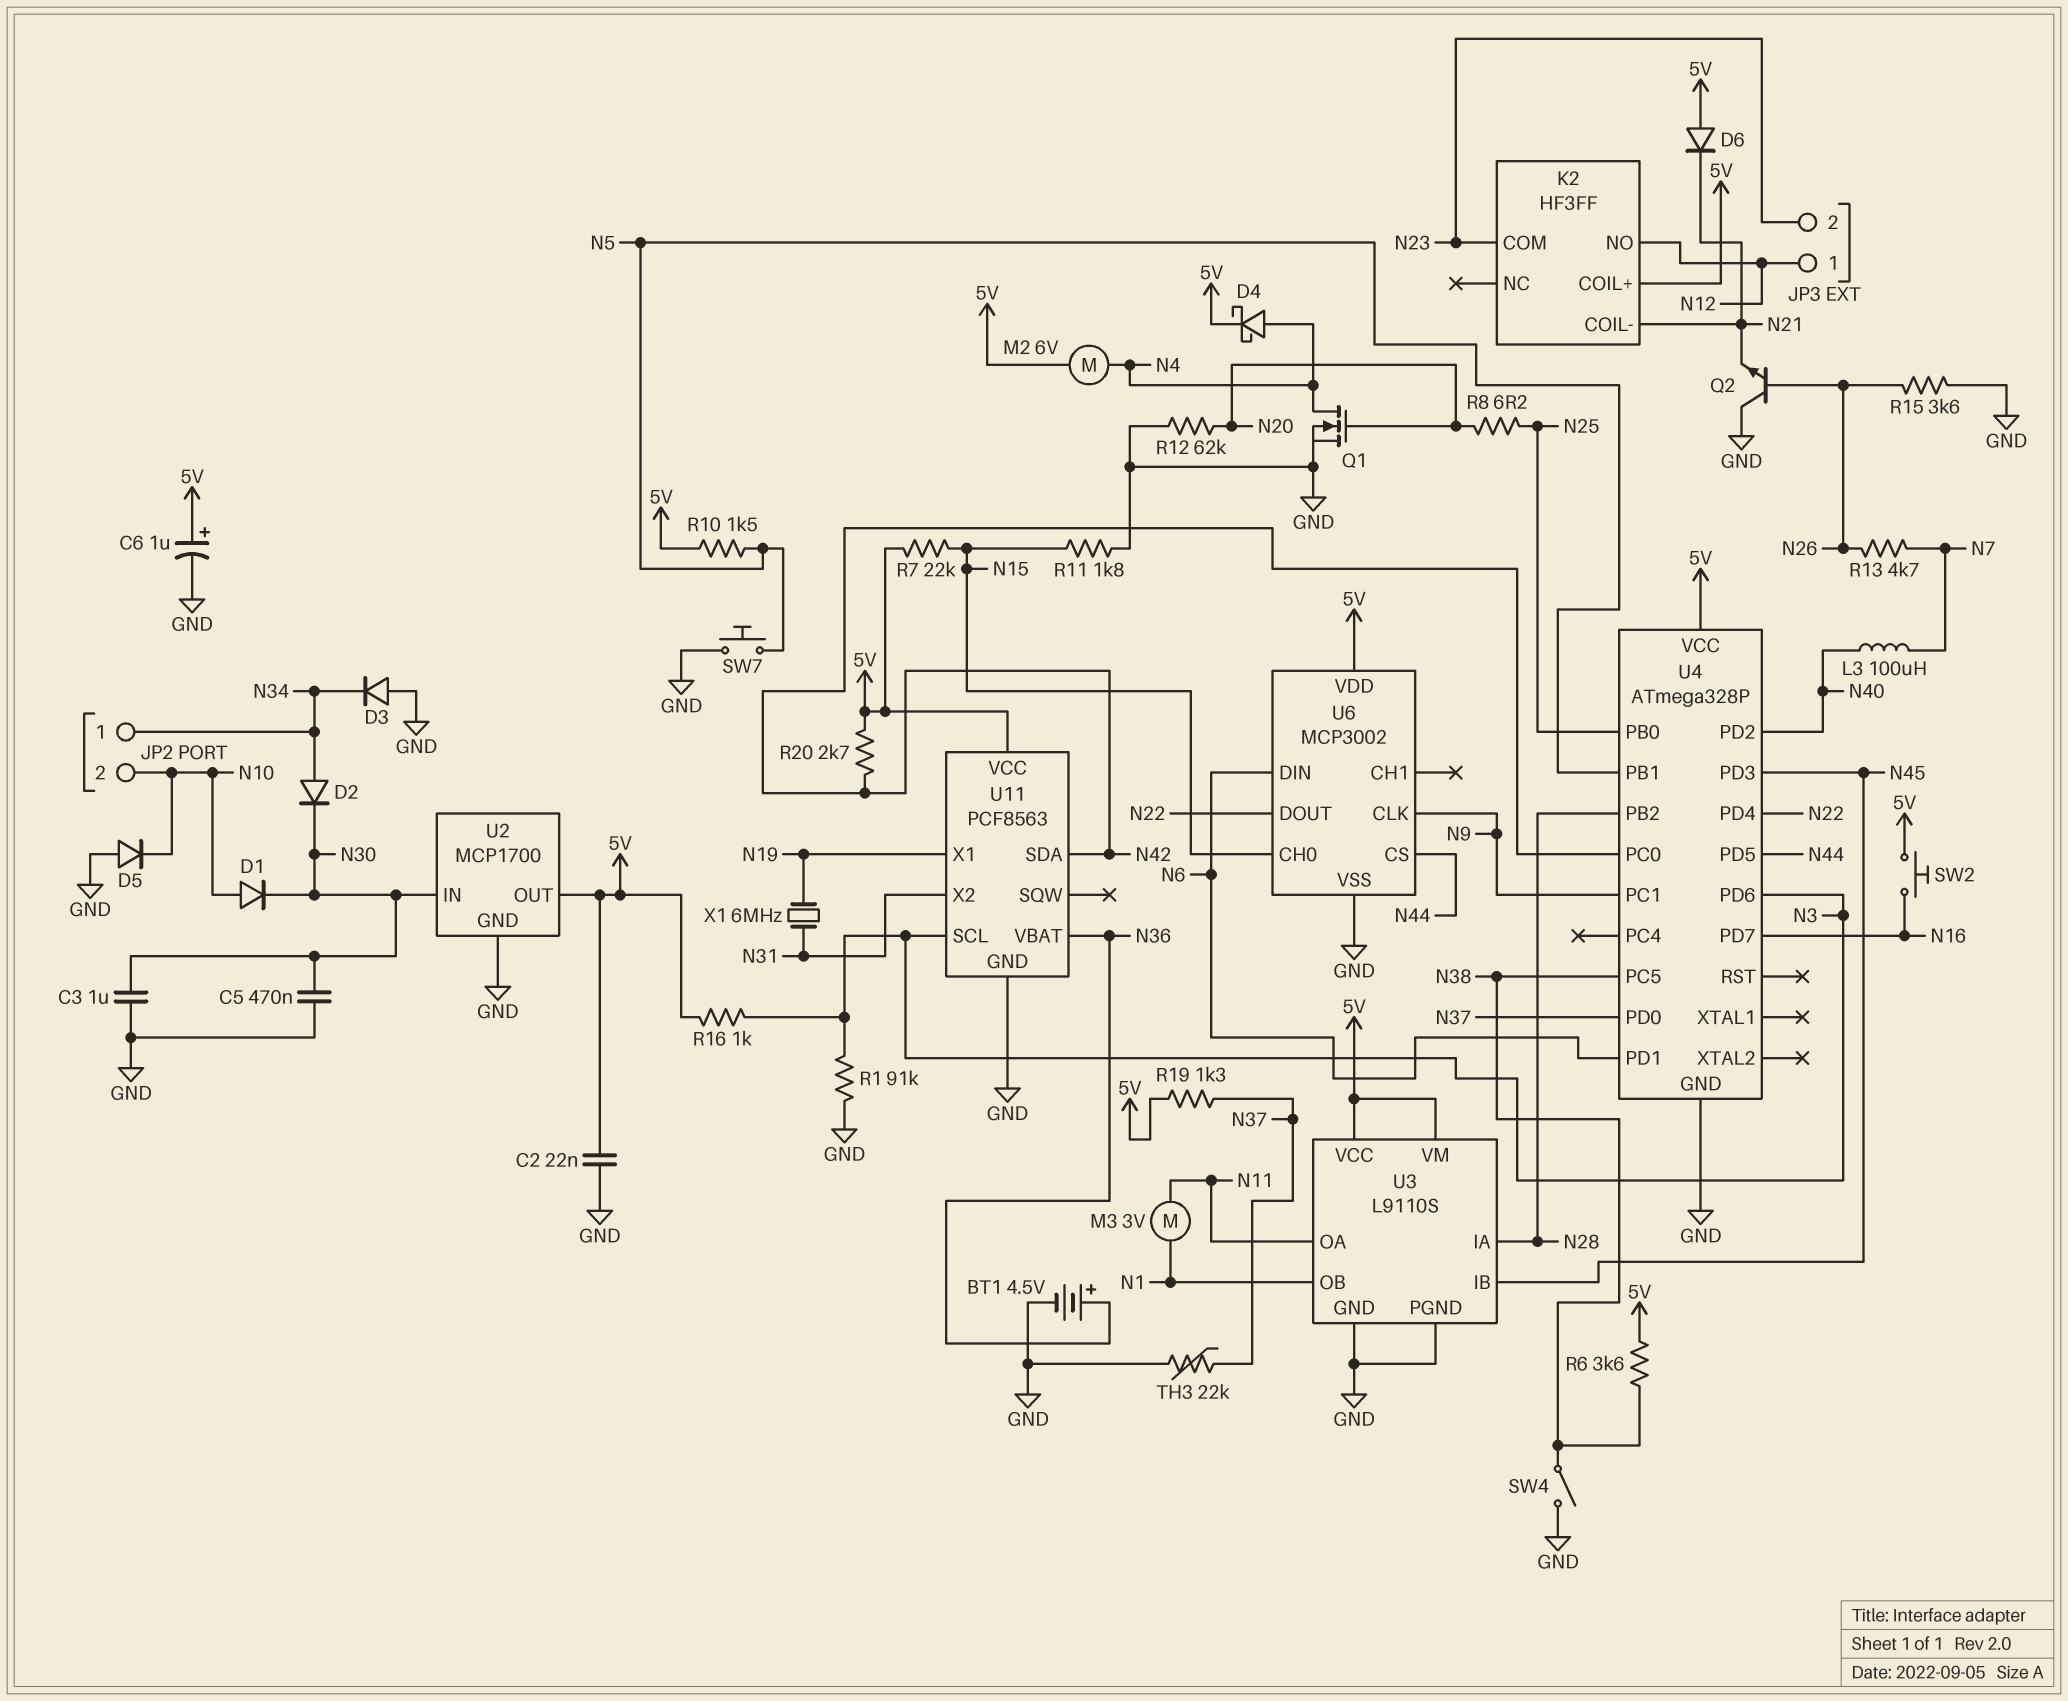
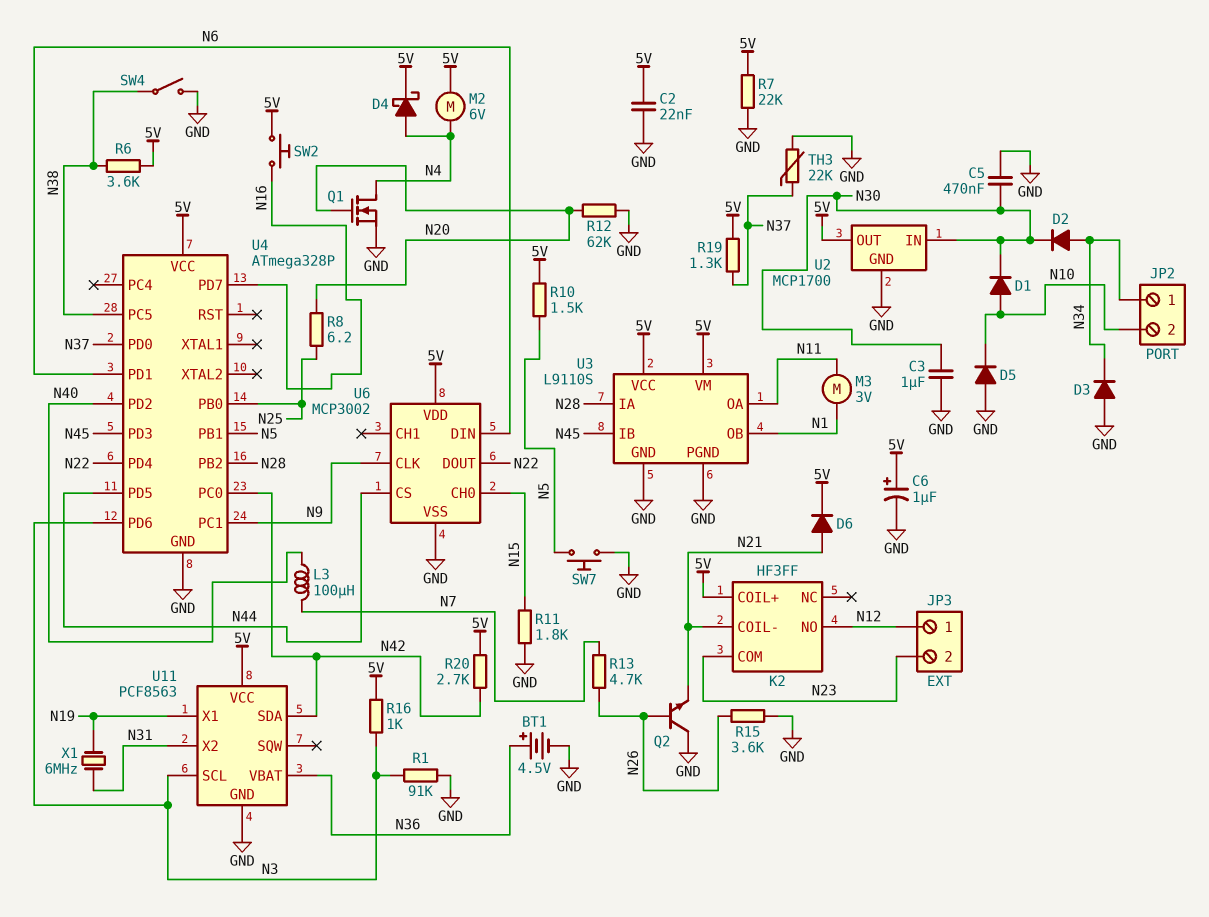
D6: diode (A 5V, K N21) -> diode (A N21, K 5V)
R7: 22k (5V, N15) -> 22k (5V, GND)

